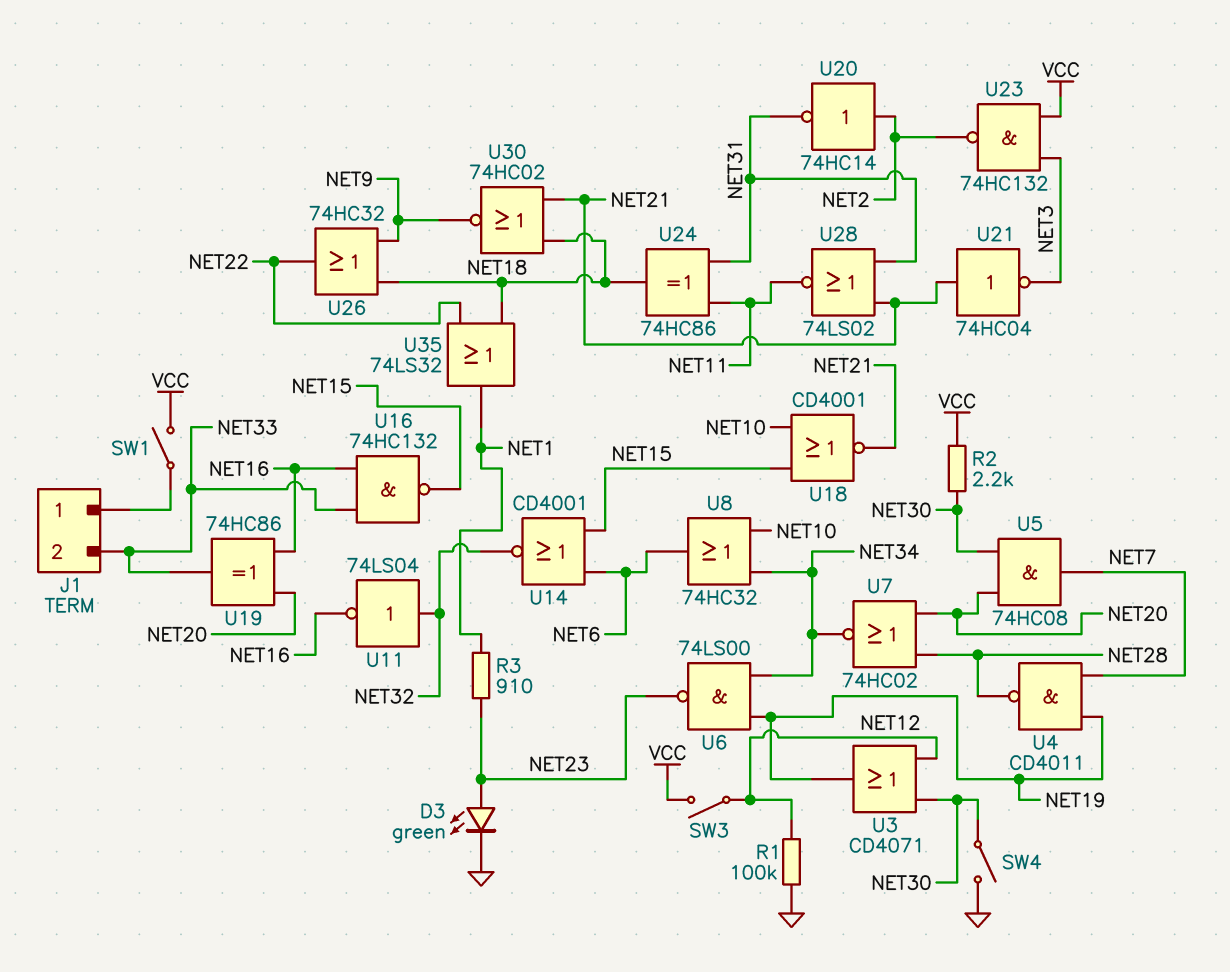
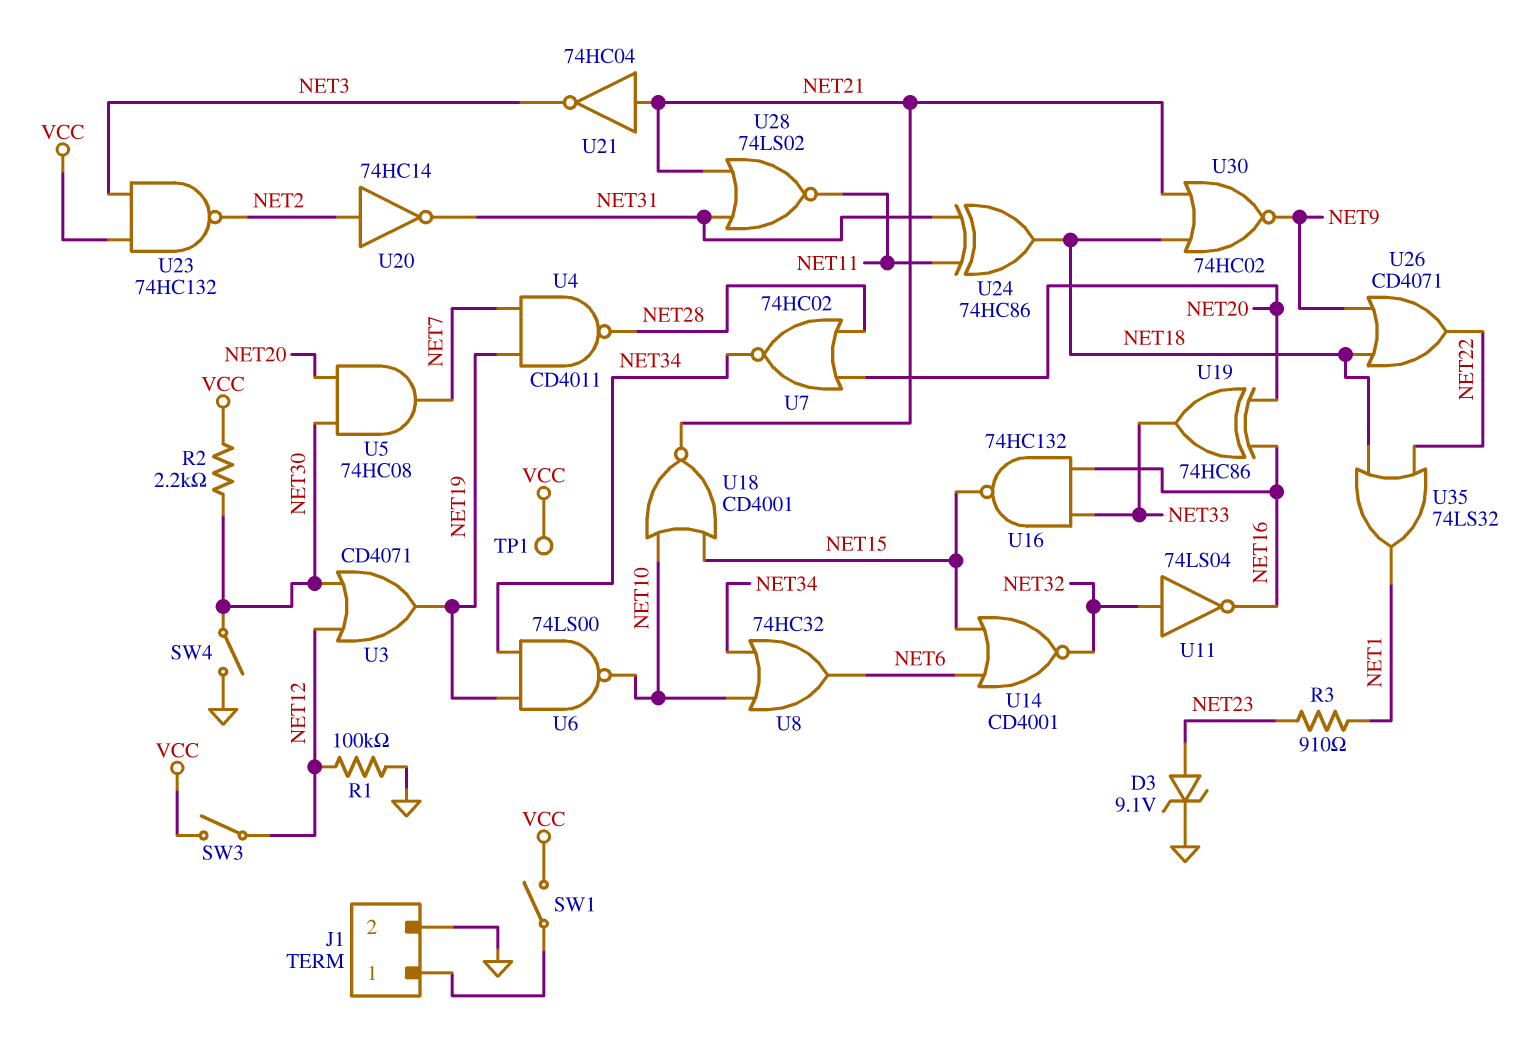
D3: LED green (A NET23, K GND) -> zener 9.1V (A NET23, K GND)
J1 pin 2: NET33 -> GND
TP1: none -> test point (VCC)
U6: NAND 74LS00 (in NET19, in NET34, out NET23) -> NAND 74LS00 (in NET19, in NET34, out NET10)
U26: OR 74HC32 (in NET9, in NET18, out NET22) -> OR CD4071 (in NET9, in NET18, out NET22)

